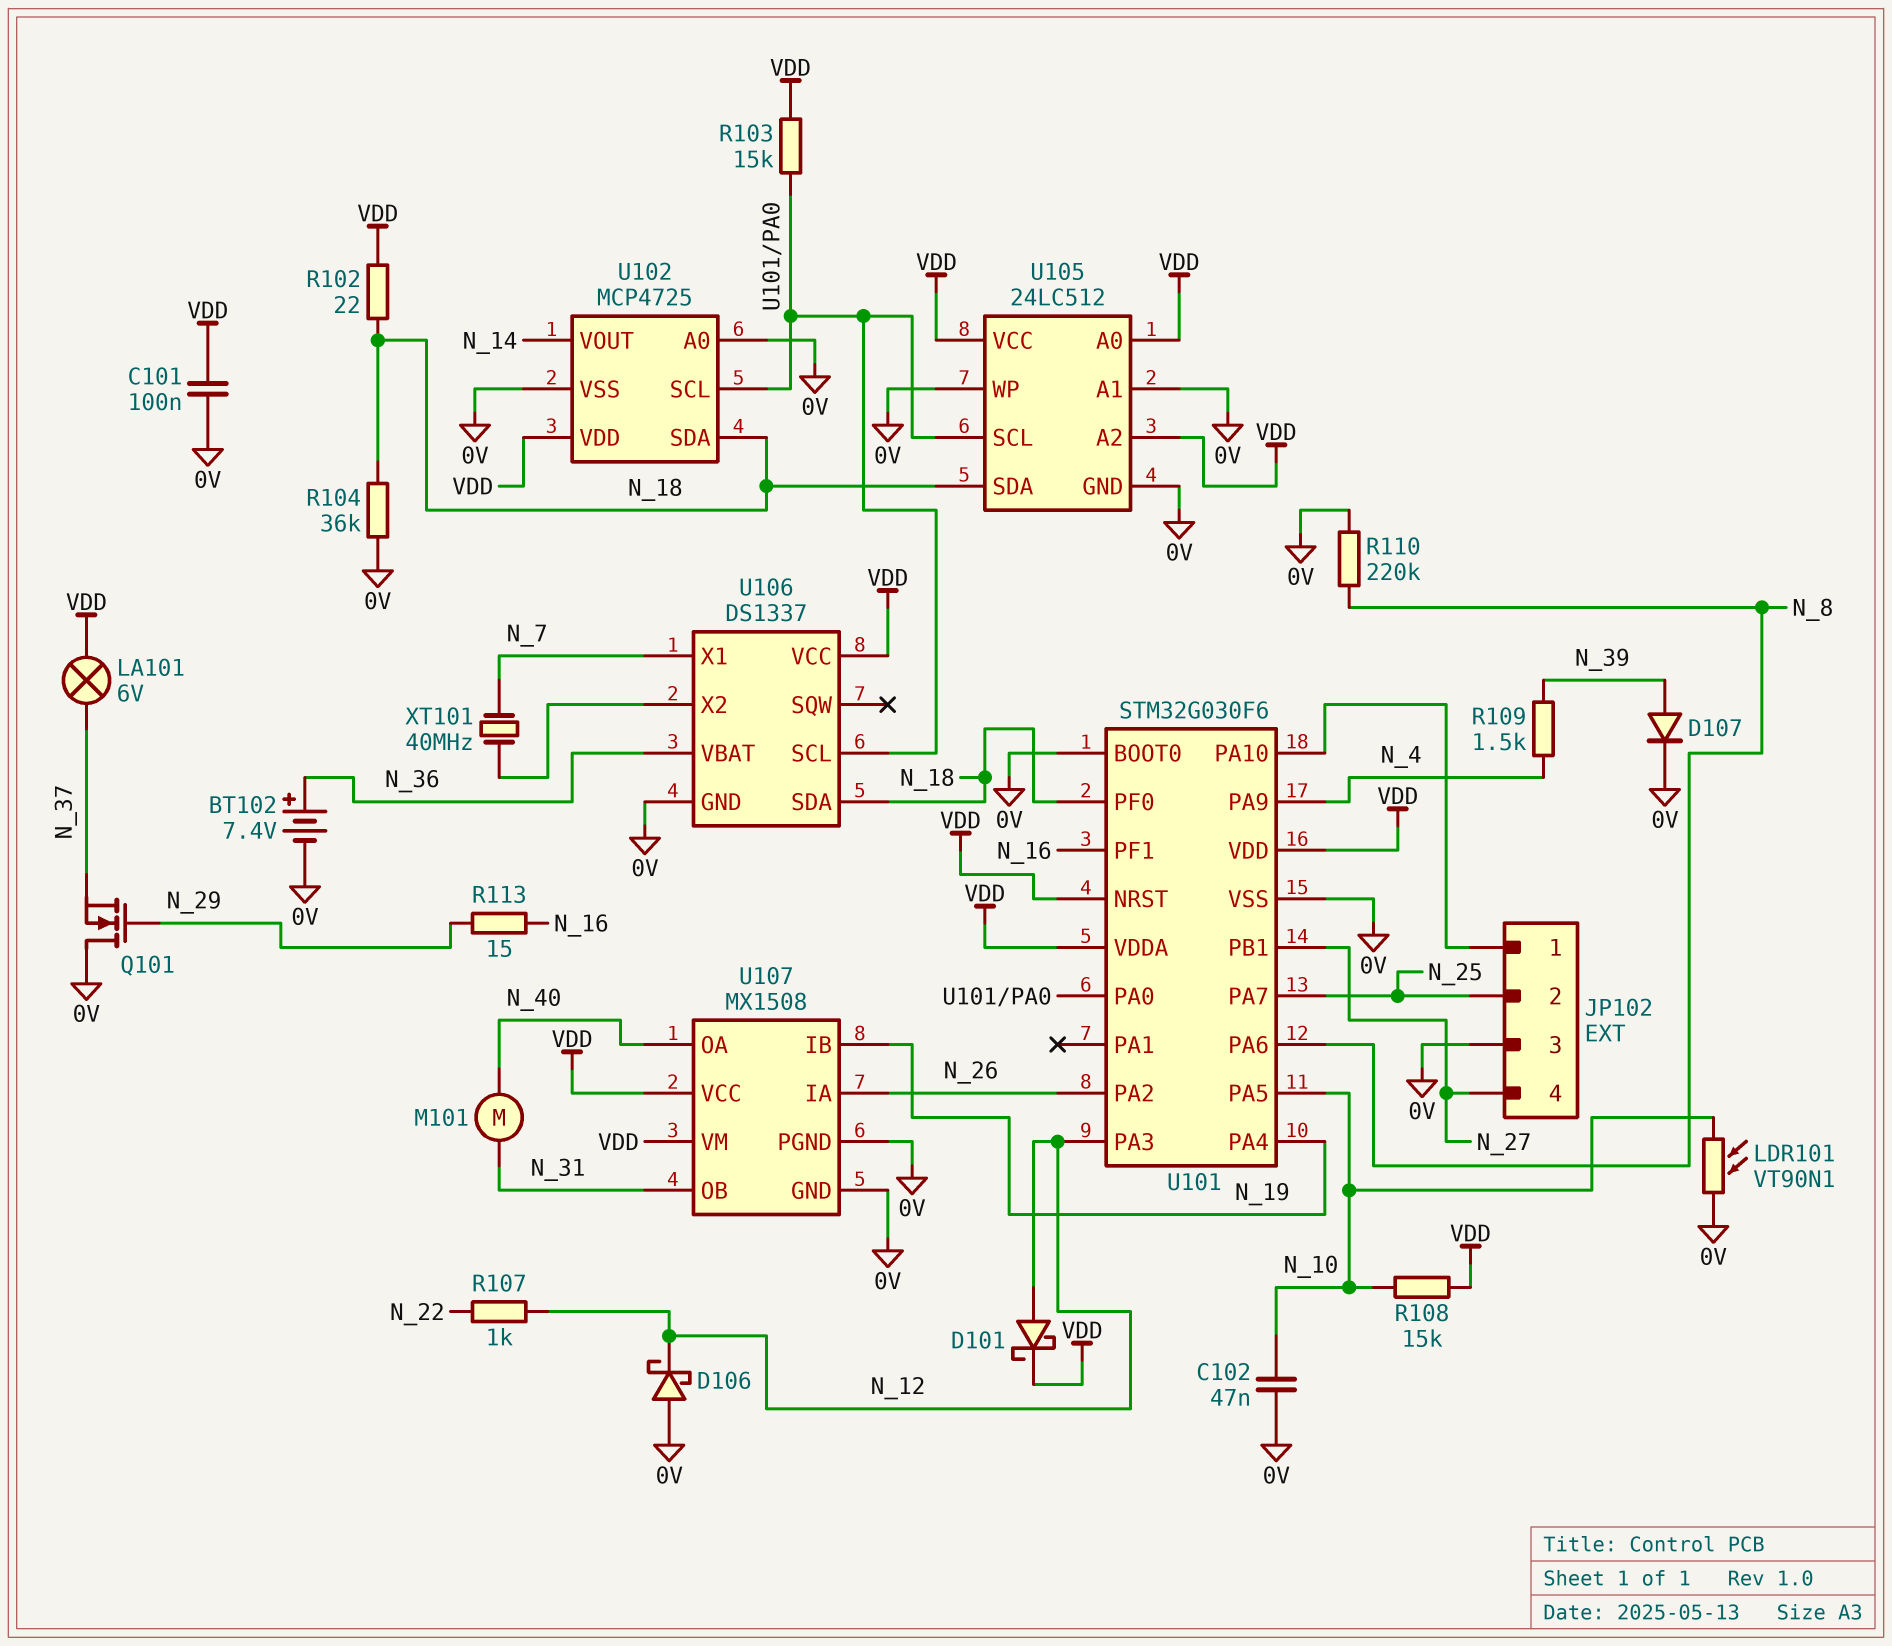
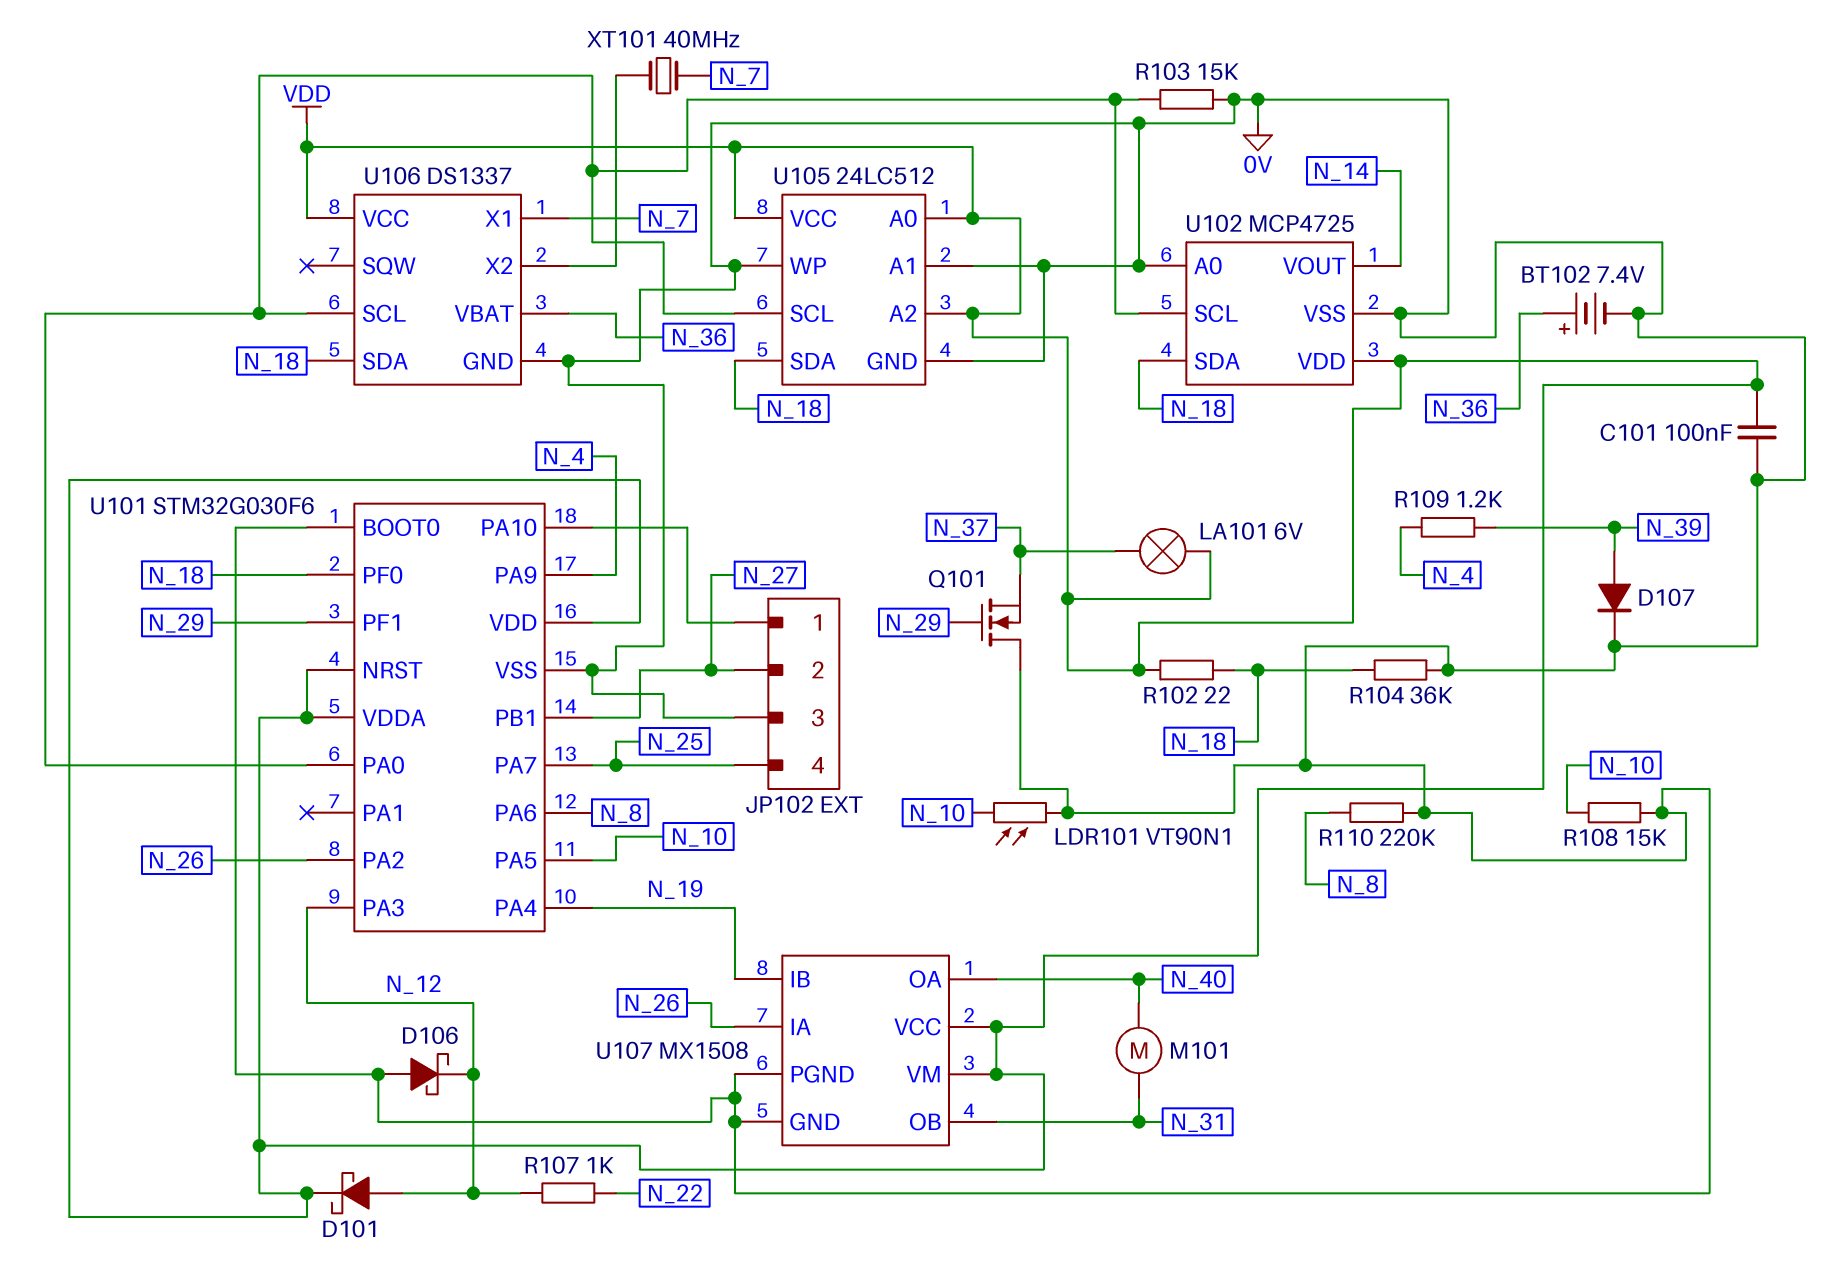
C102: 47nF (0V, N_10) -> none
JP102 pin 2: N_25 -> N_27
JP102 pin 4: N_27 -> N_25
R103: 15k (U101/PA0, VDD) -> 15k (0V, U101/PA0)
R108: 15k (N_10, VDD) -> 15k (0V, N_10)
R109: 1.5k (N_4, N_39) -> 1.2k (N_4, N_39)
R113: 15 (N_16, N_29) -> none
U101 pin PF1: N_16 -> N_29

